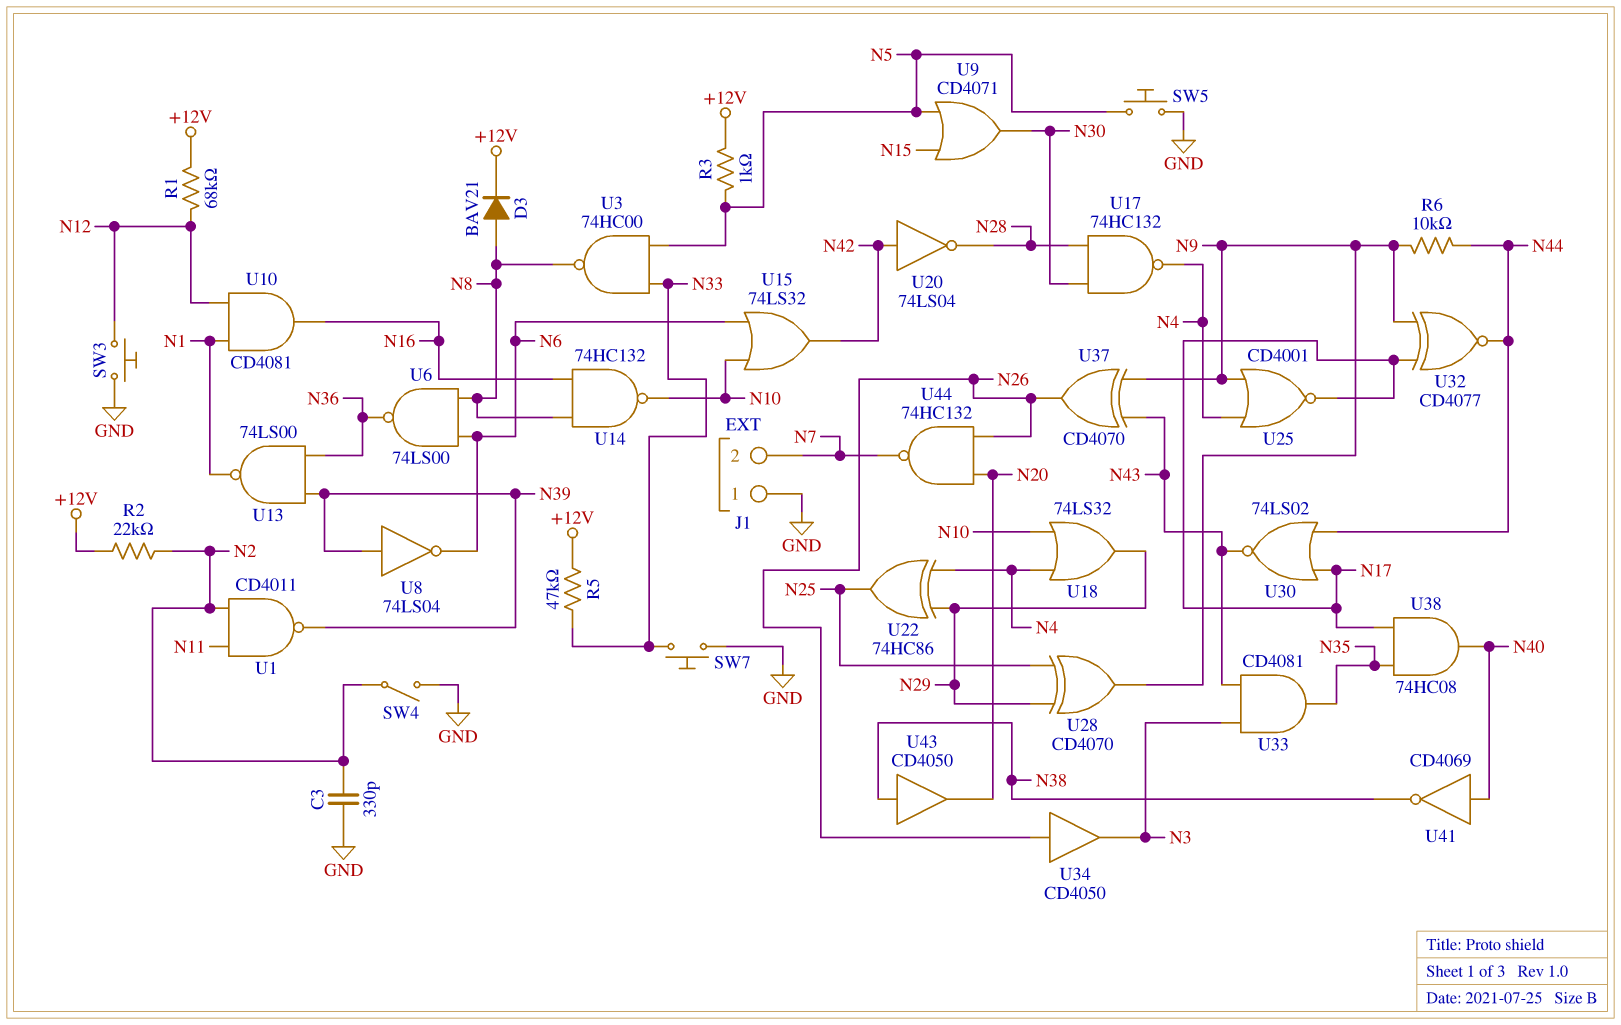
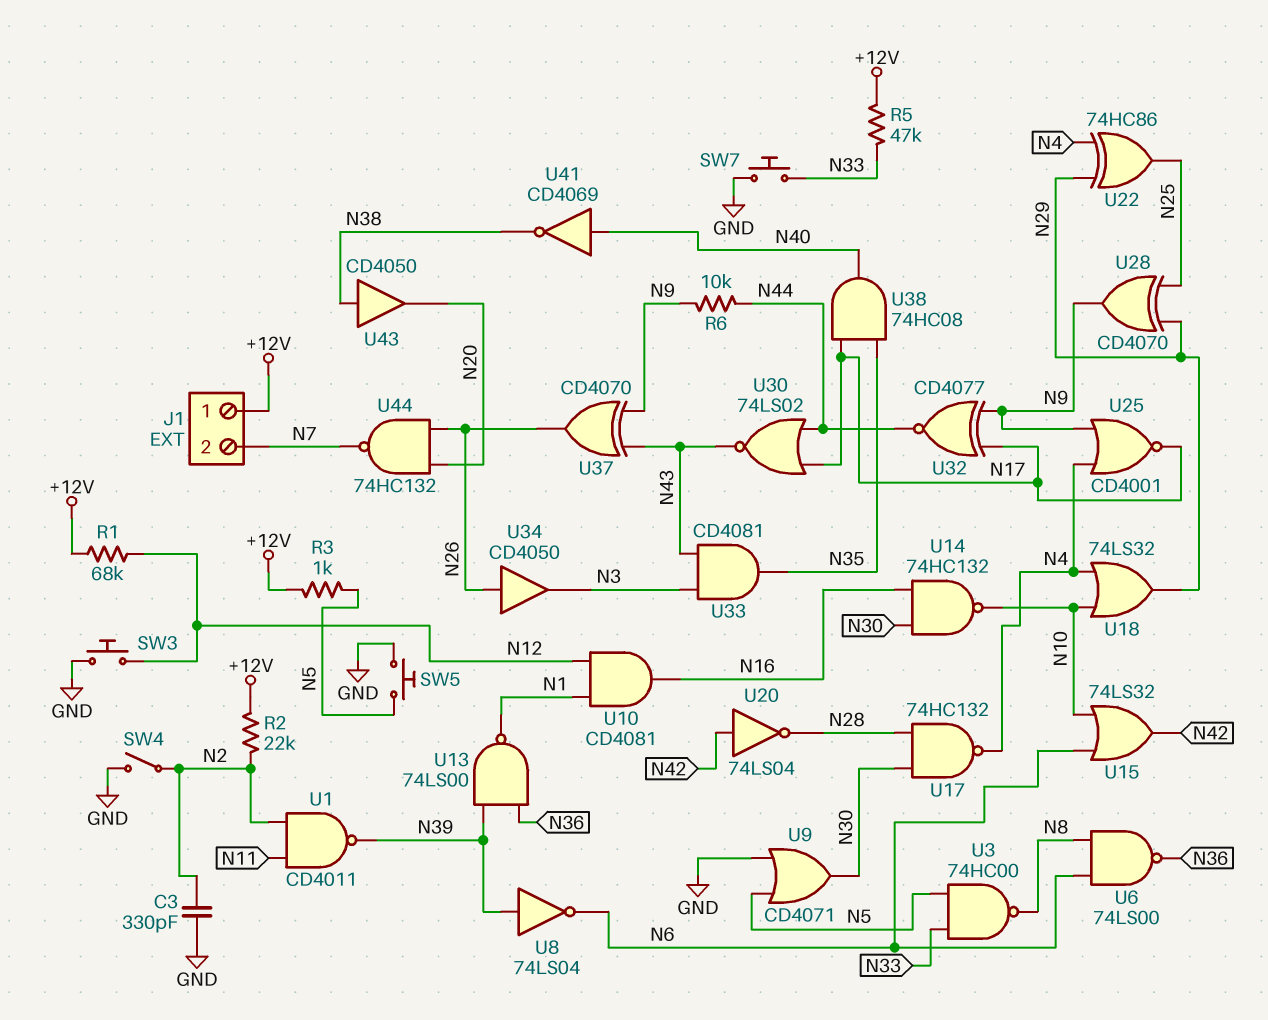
D3: diode BAV21 (A N8, K +12V) -> none
J1 pin 1: GND -> +12V
U9: OR CD4071 (in N5, in N15, out N30) -> OR CD4071 (in GND, in N5, out N30)
U14: NAND 74HC132 (in N8, in N16, out N10) -> NAND 74HC132 (in N16, in N30, out N10)

